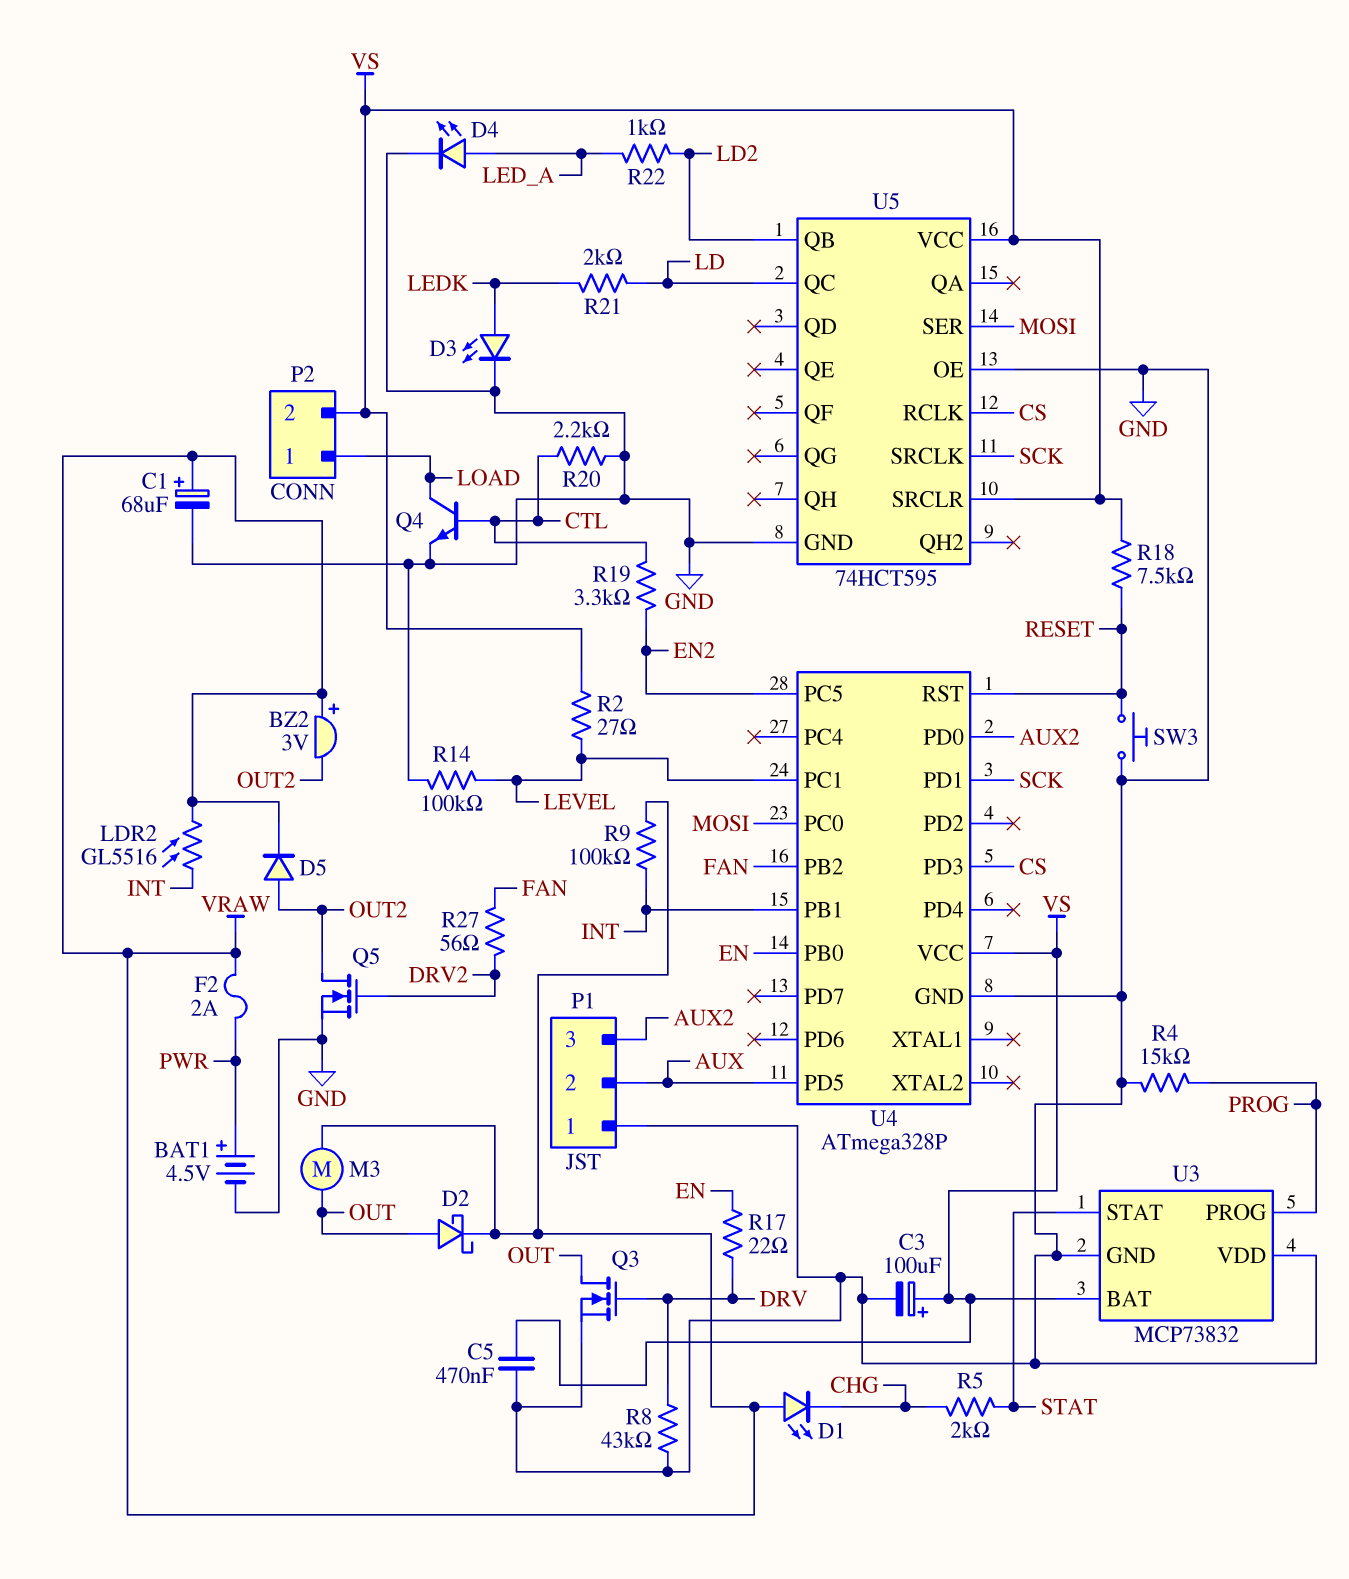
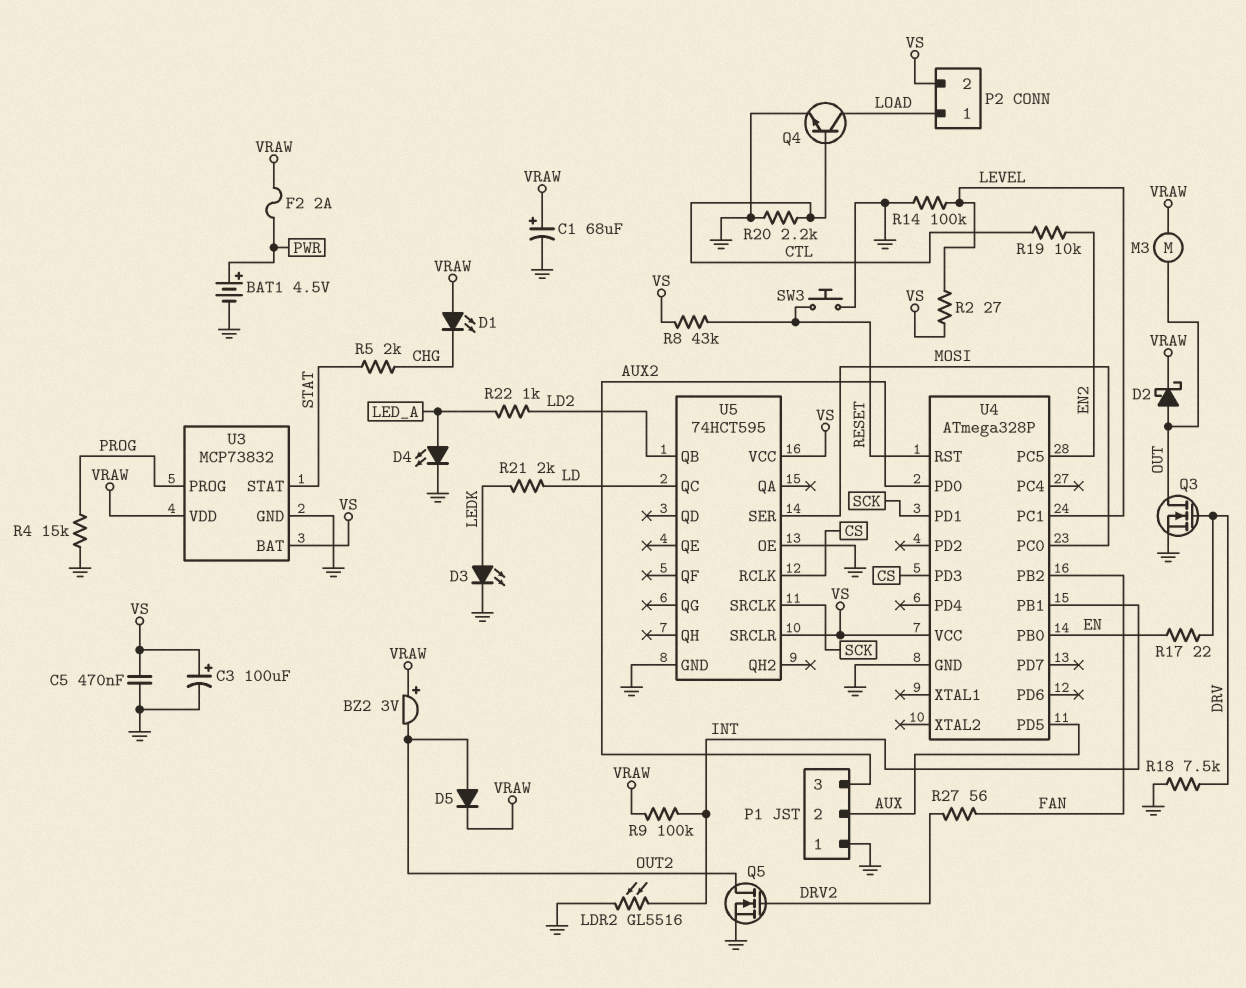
LDR2: GL5516 (INT, VRAW) -> GL5516 (GND, INT)
R8: 43k (DRV, GND) -> 43k (RESET, VS)
R18: 7.5k (RESET, VS) -> 7.5k (DRV, GND)
R19: 3.3k (CTL, EN2) -> 10k (CTL, EN2)
U3 pin VDD: GND -> VRAW

